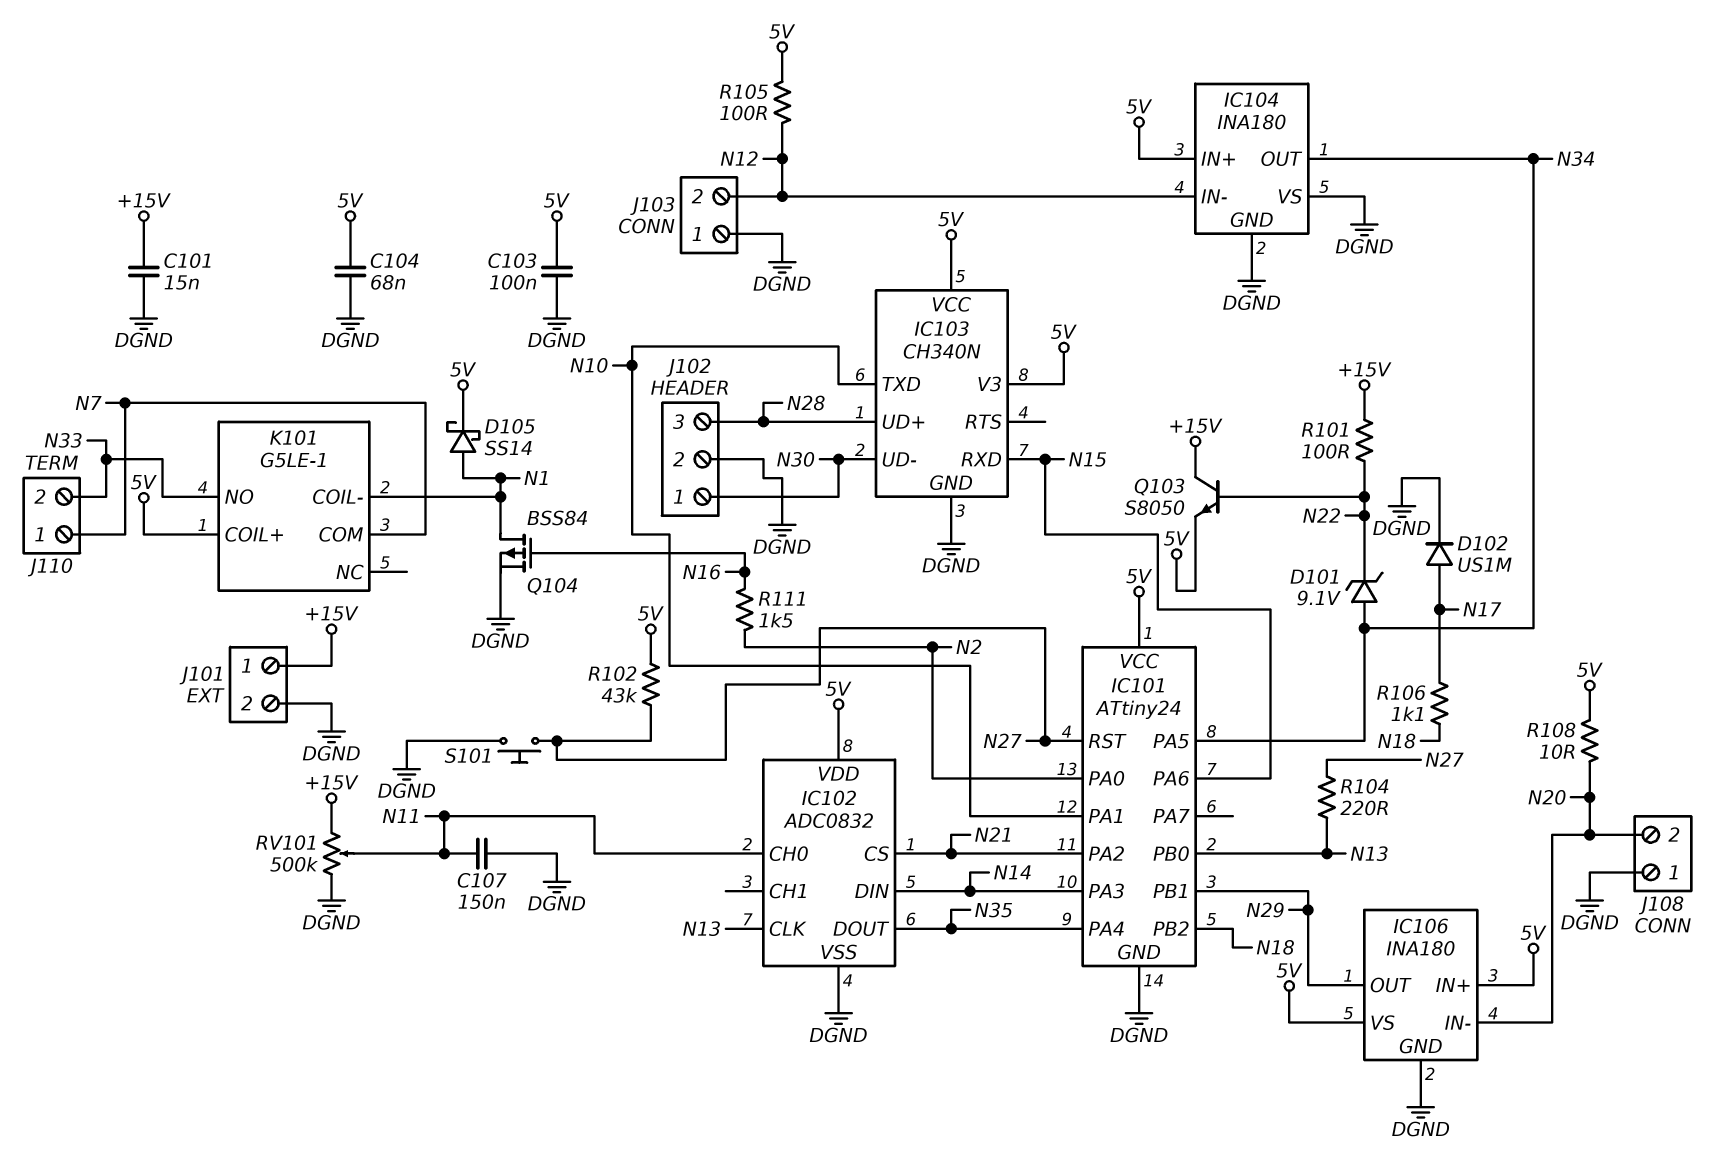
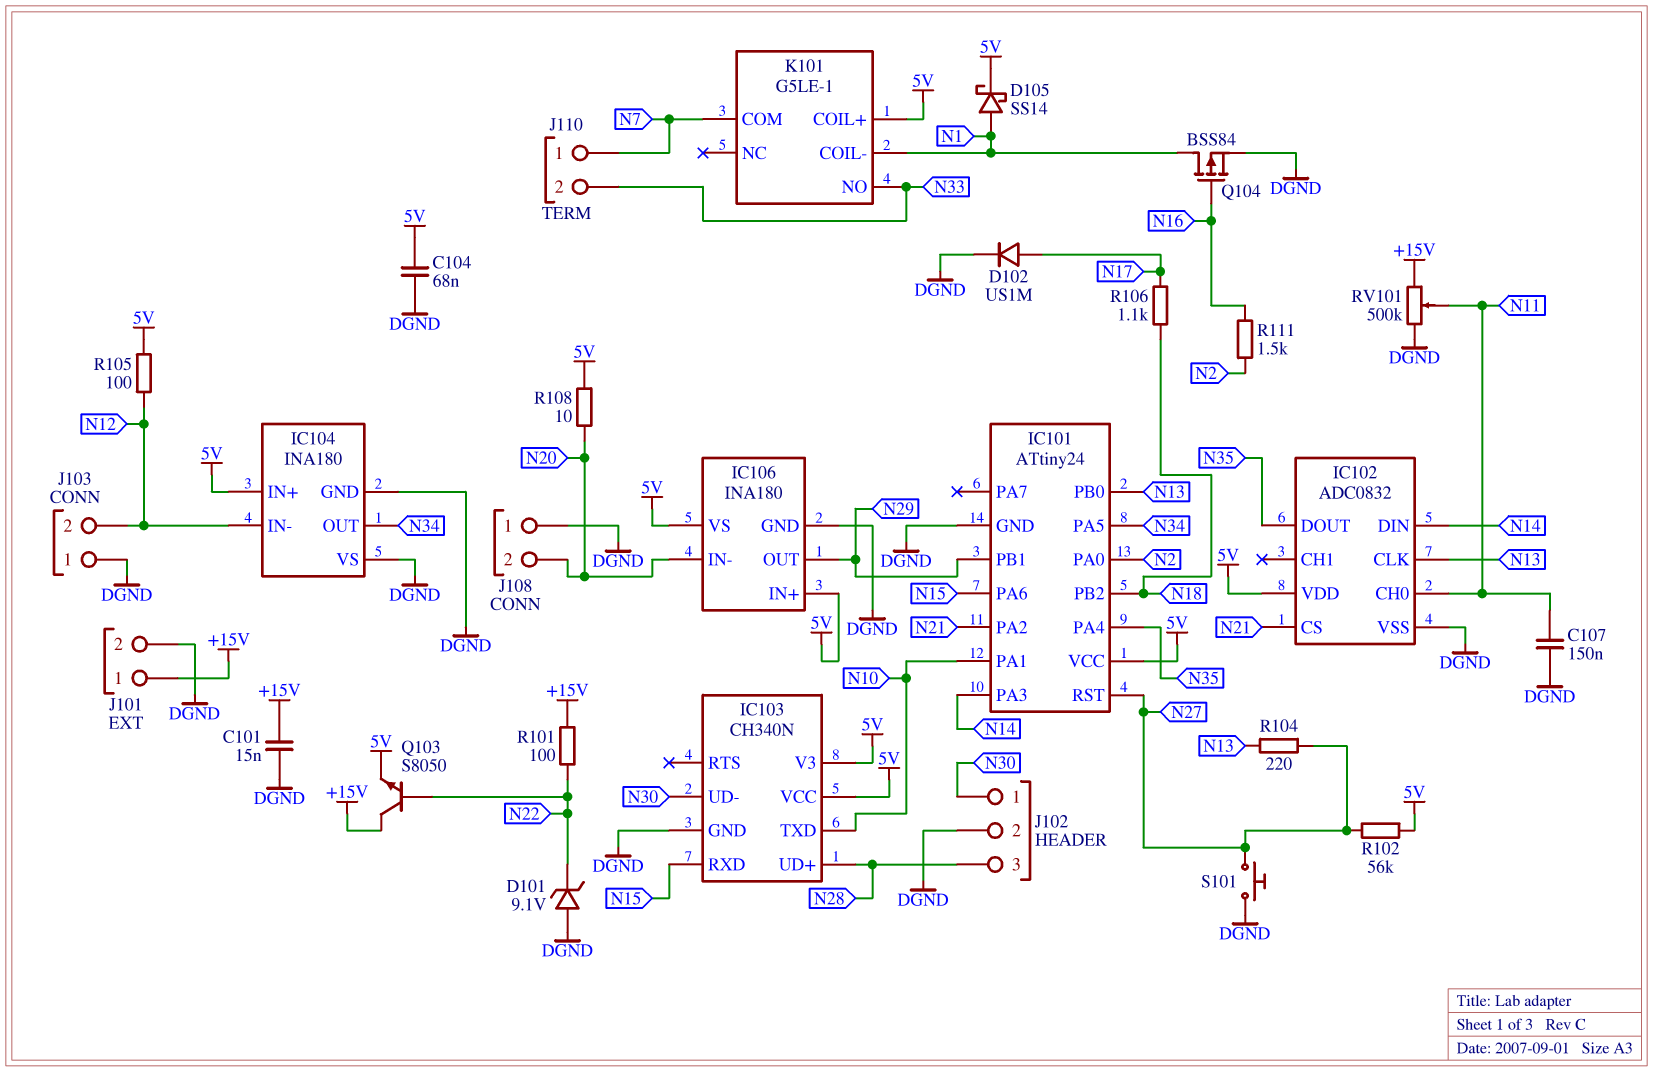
C103: 100nF (5V, DGND) -> none
D101: zener 9.1V (A N34, K N22) -> zener 9.1V (A DGND, K N22)
R102: 43k (5V, N27) -> 56k (5V, N27)

